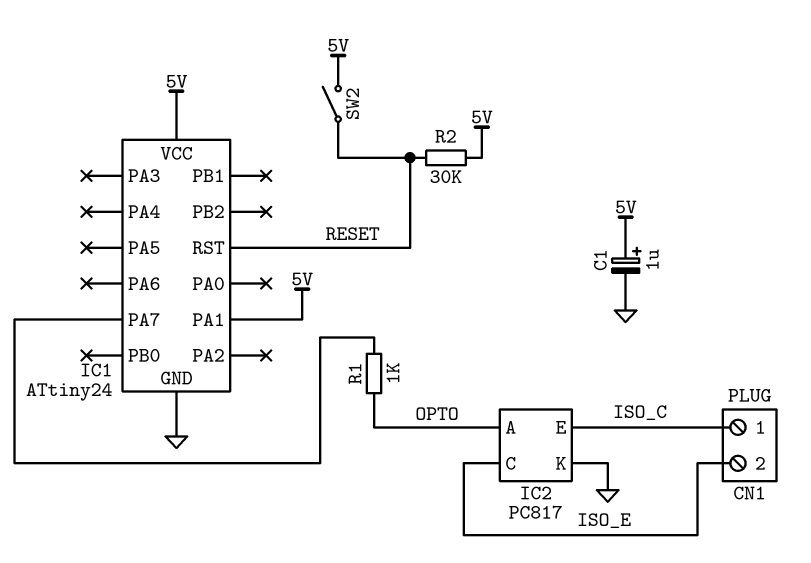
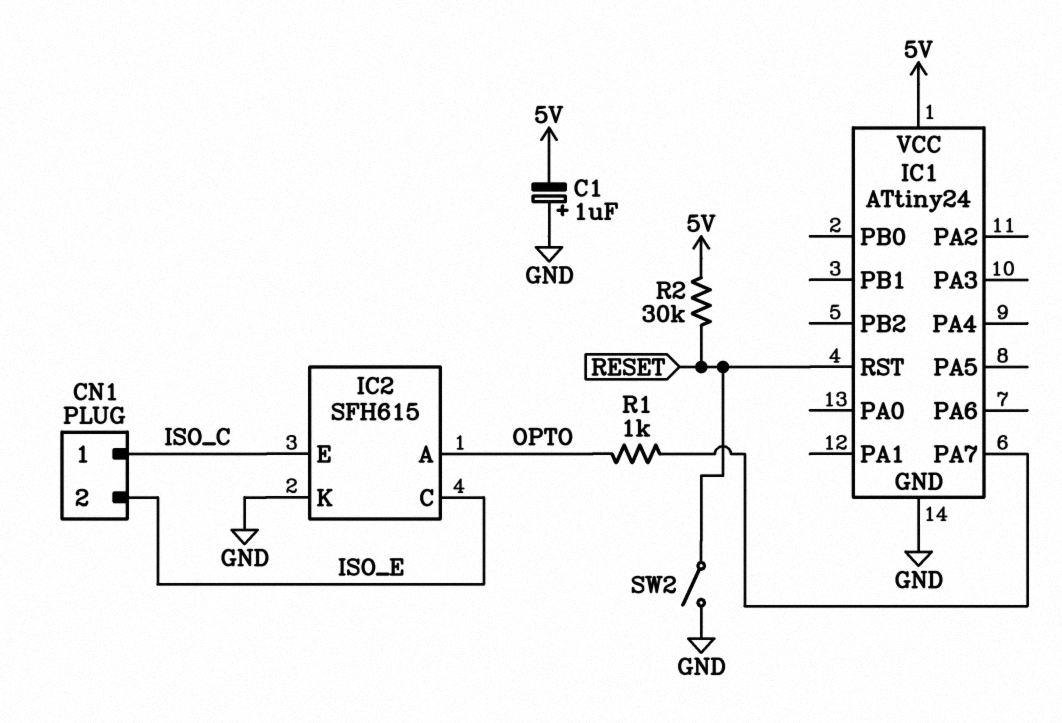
C1: 1uF (plus 5V, minus GND) -> 1uF (plus GND, minus 5V)
IC1 pin PA1: 5V -> none
IC2: PC817 -> SFH615
SW2: switch (5V, RESET) -> switch (GND, RESET)

